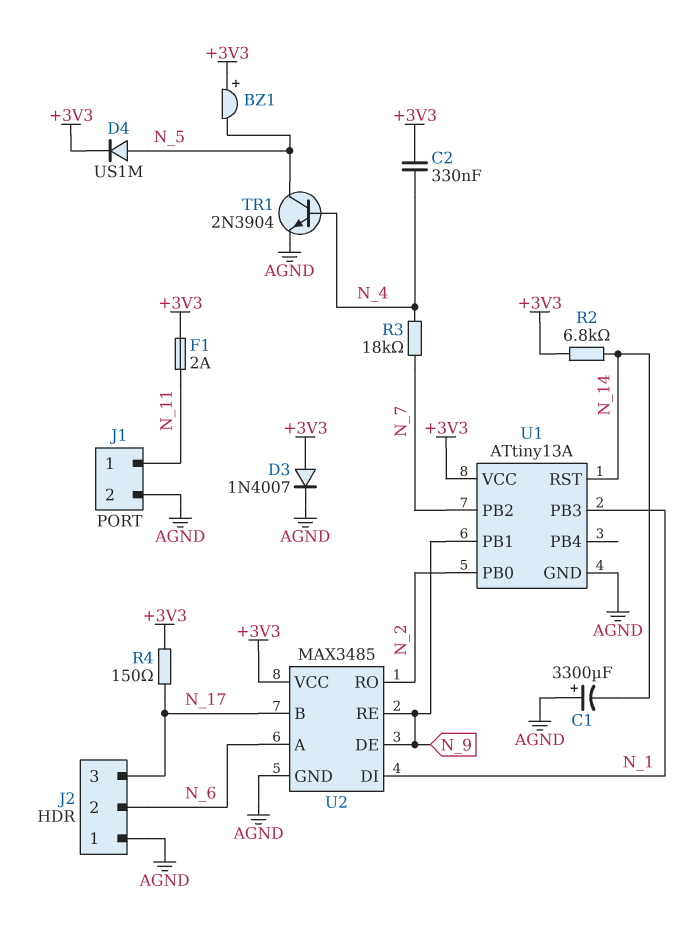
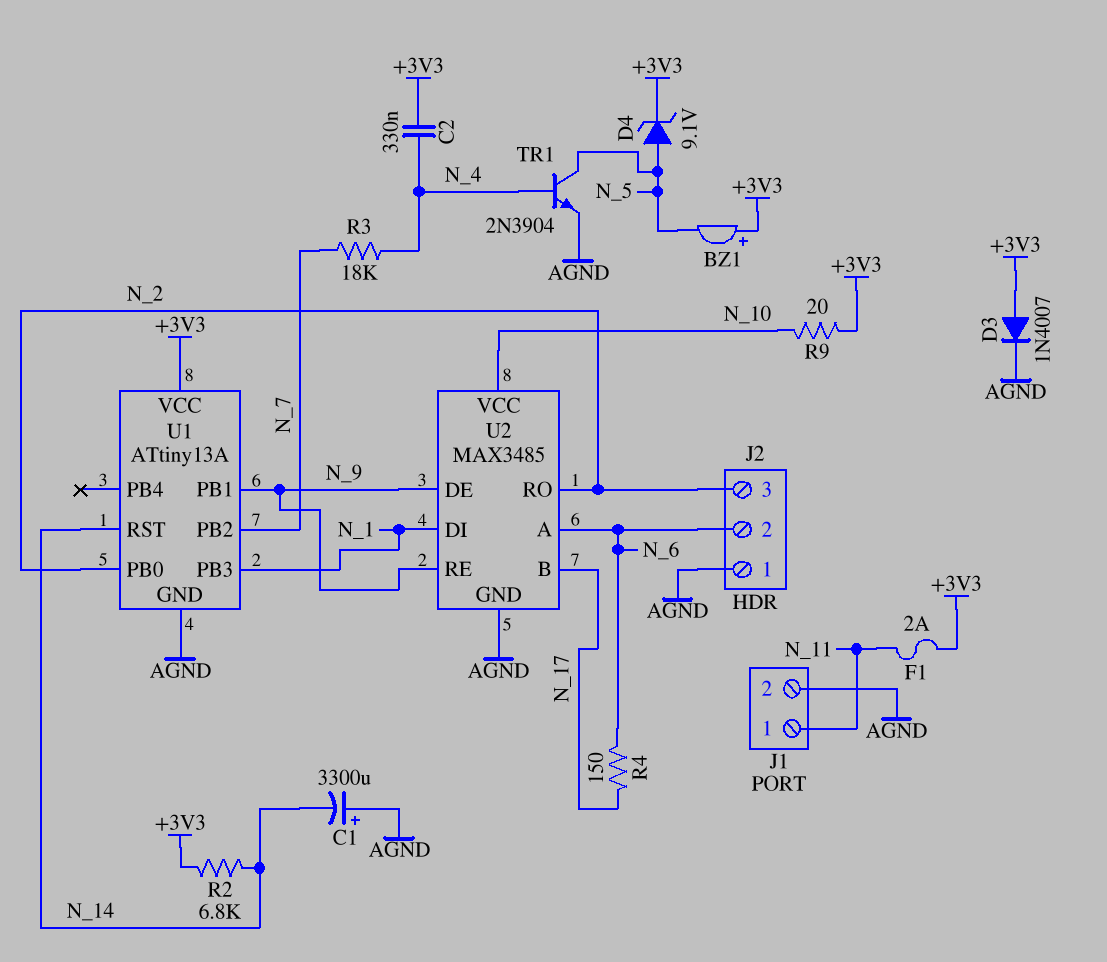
D4: diode US1M (A N_5, K +3V3) -> zener 9.1V (A N_5, K +3V3)
J2 pin 3: N_17 -> N_2
R4: 150 (+3V3, N_17) -> 150 (N_6, N_17)
R9: none -> 20 (+3V3, N_10)
U2 pin VCC: +3V3 -> N_10

